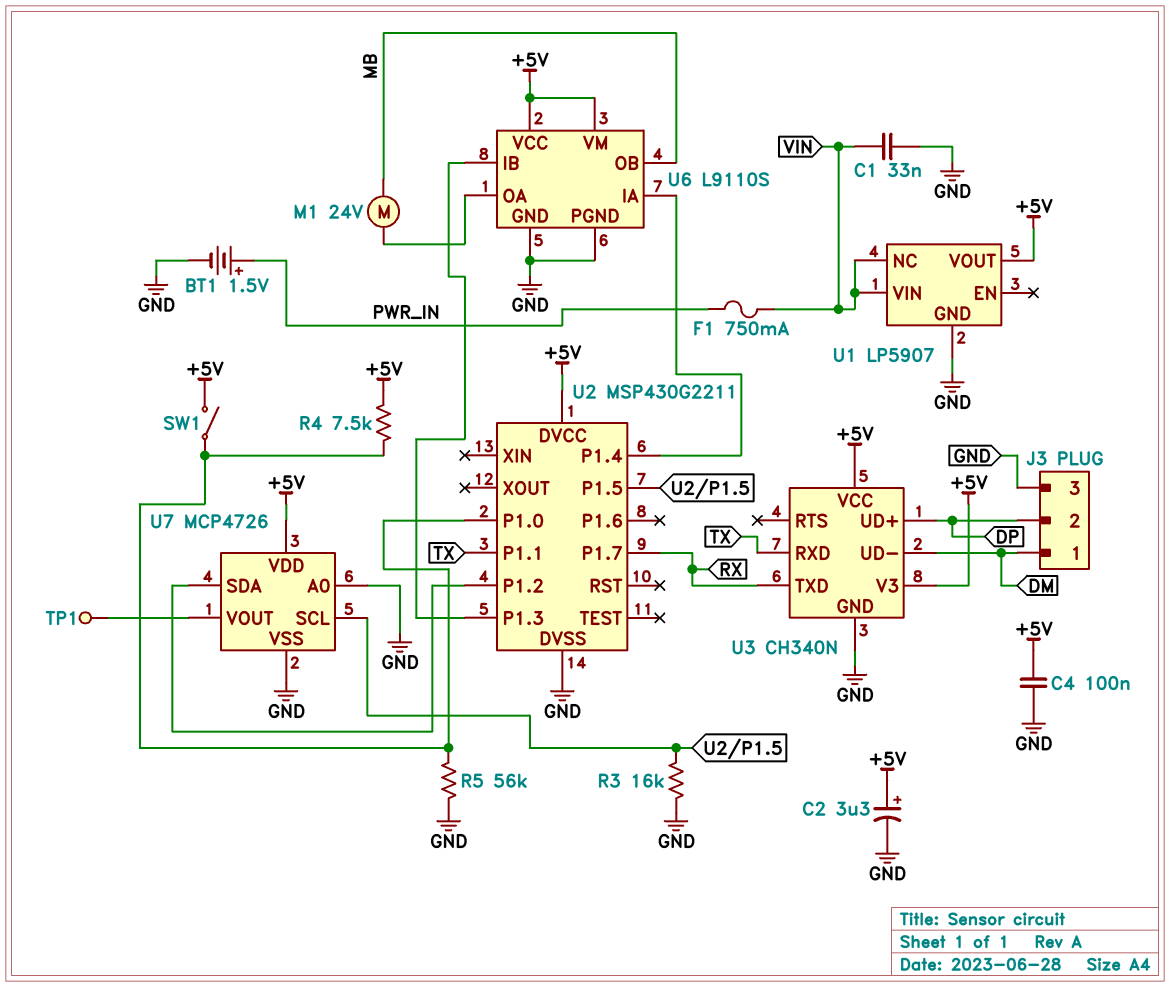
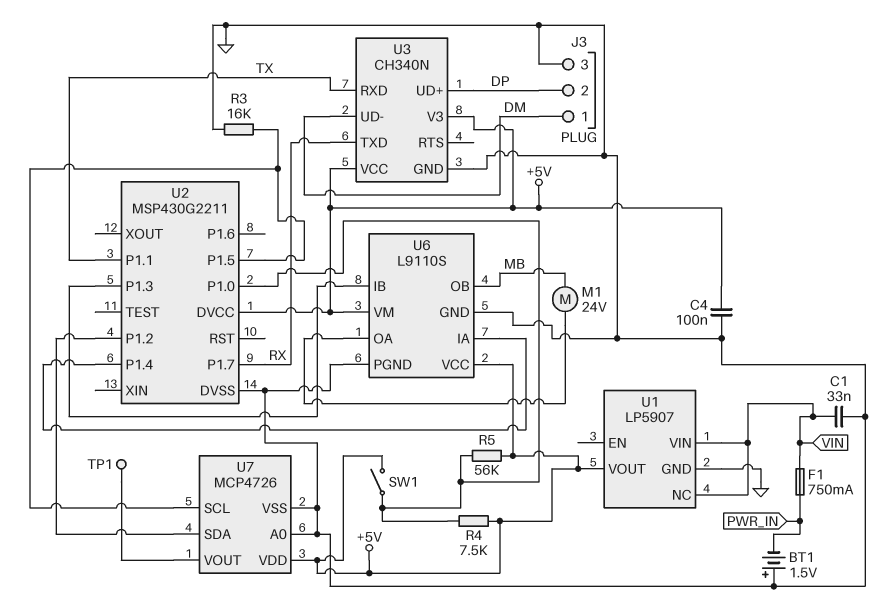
BT1: 1.5V (plus PWR_IN, minus GND) -> 1.5V (plus GND, minus PWR_IN)
C2: 3.3uF (plus +5V, minus GND) -> none
R5: 56k (GND, U2/P1.0) -> 56k (+5V, U2/P1.0)

